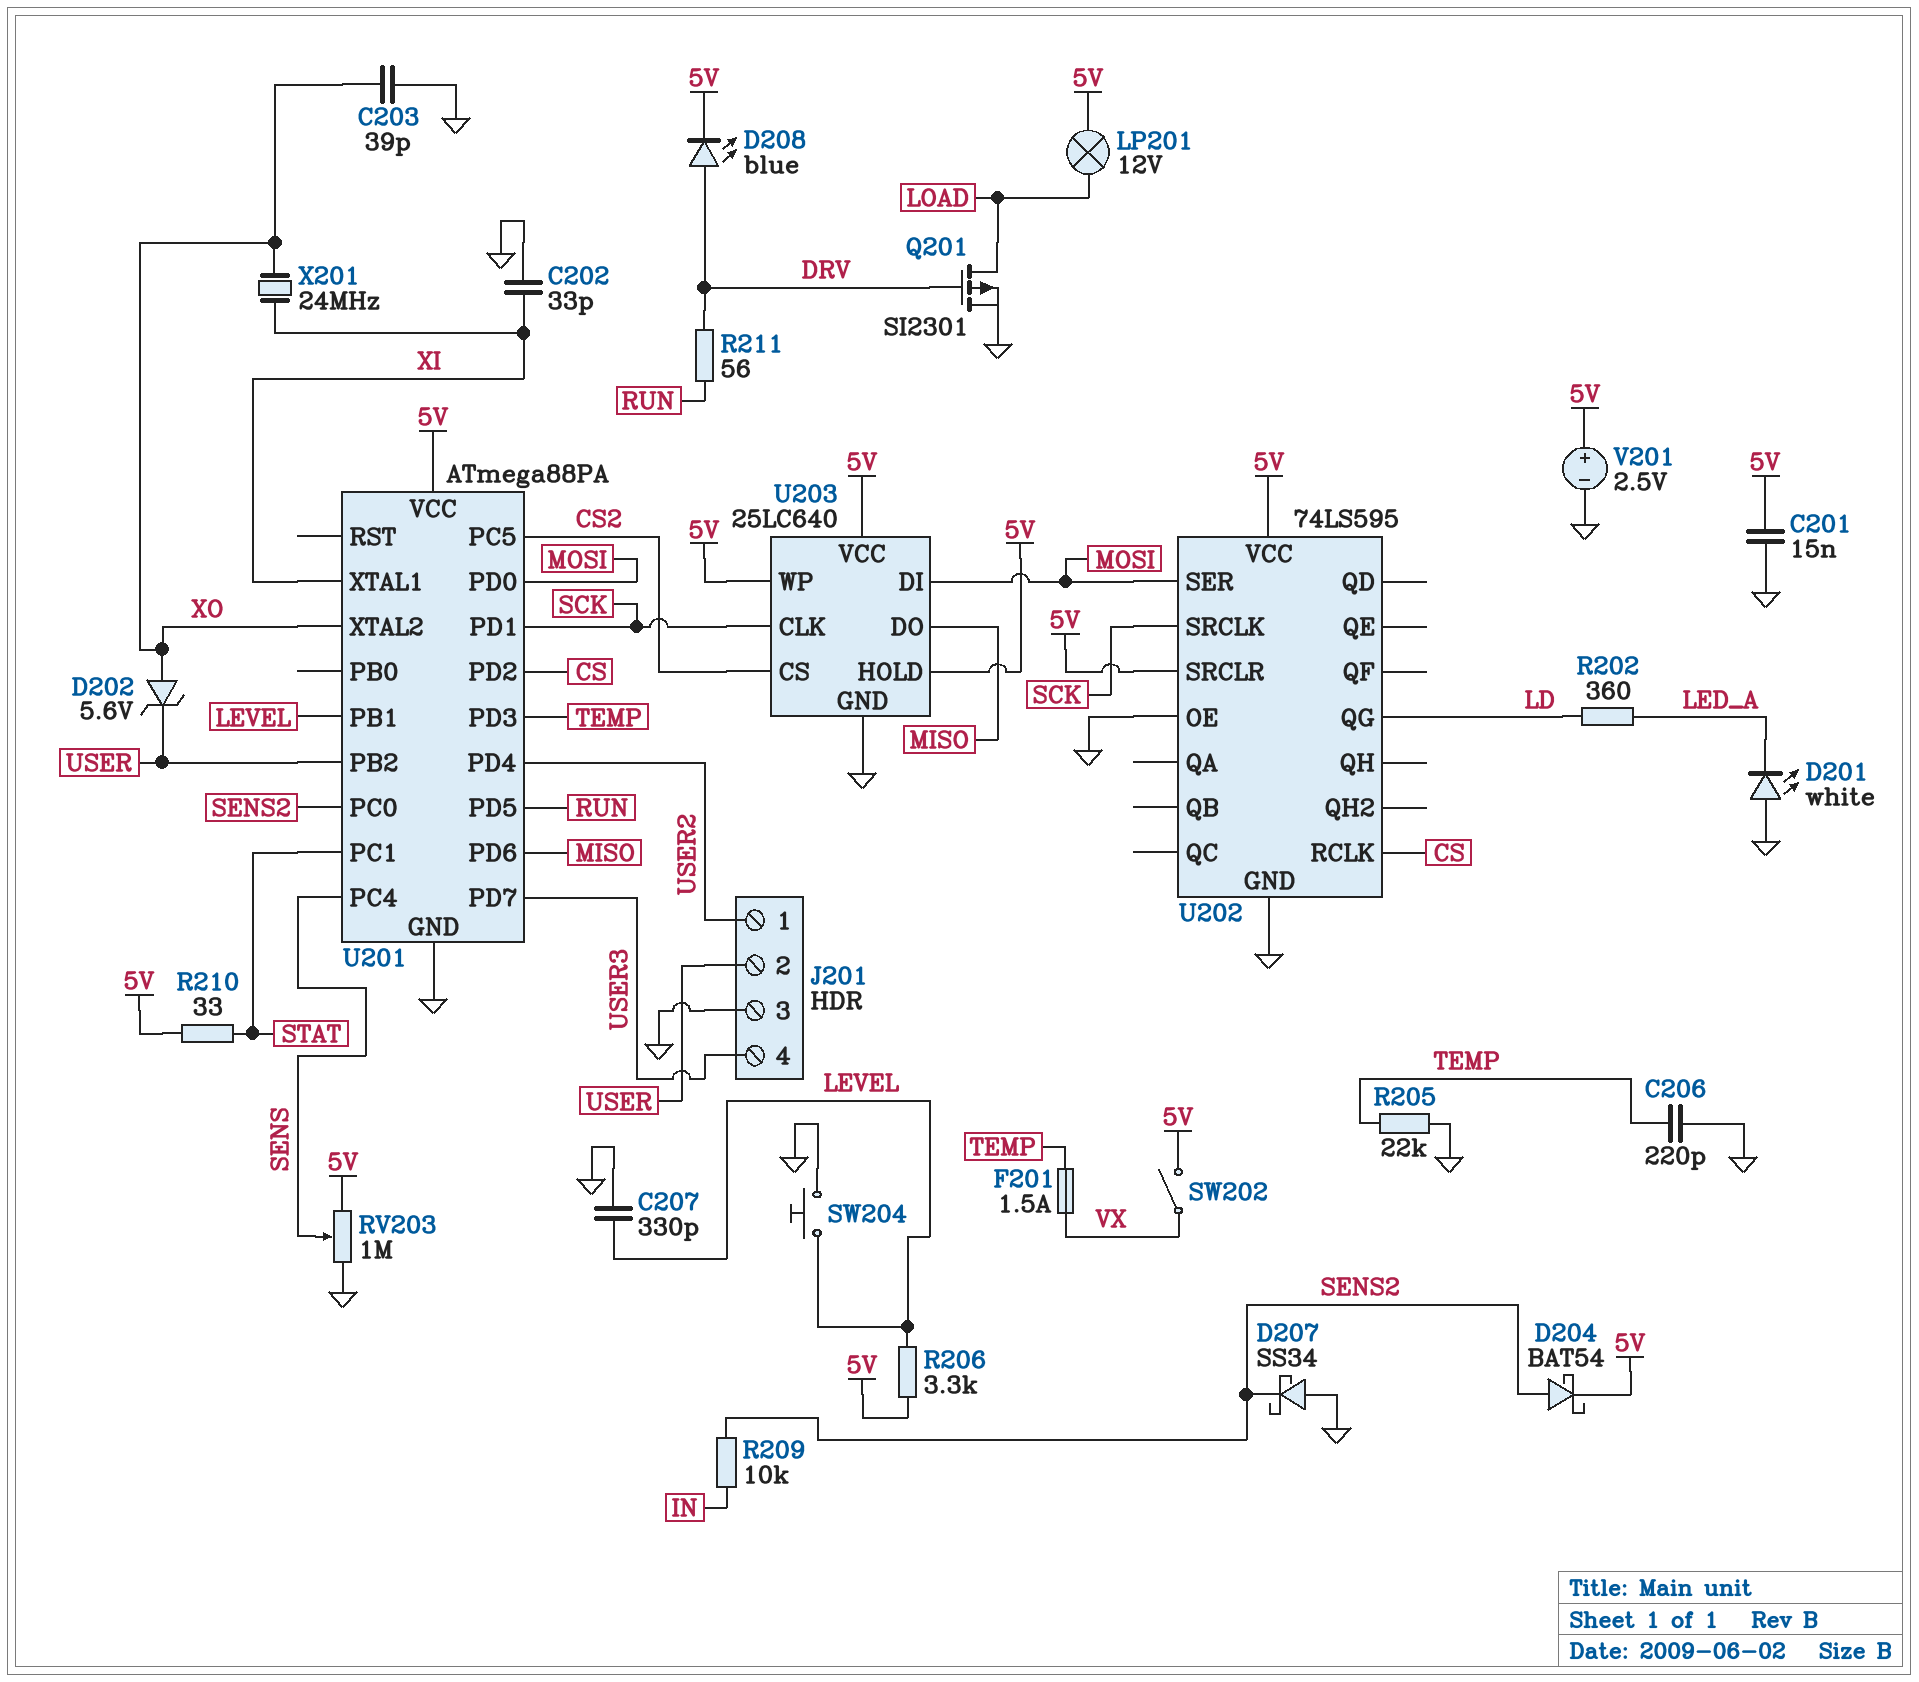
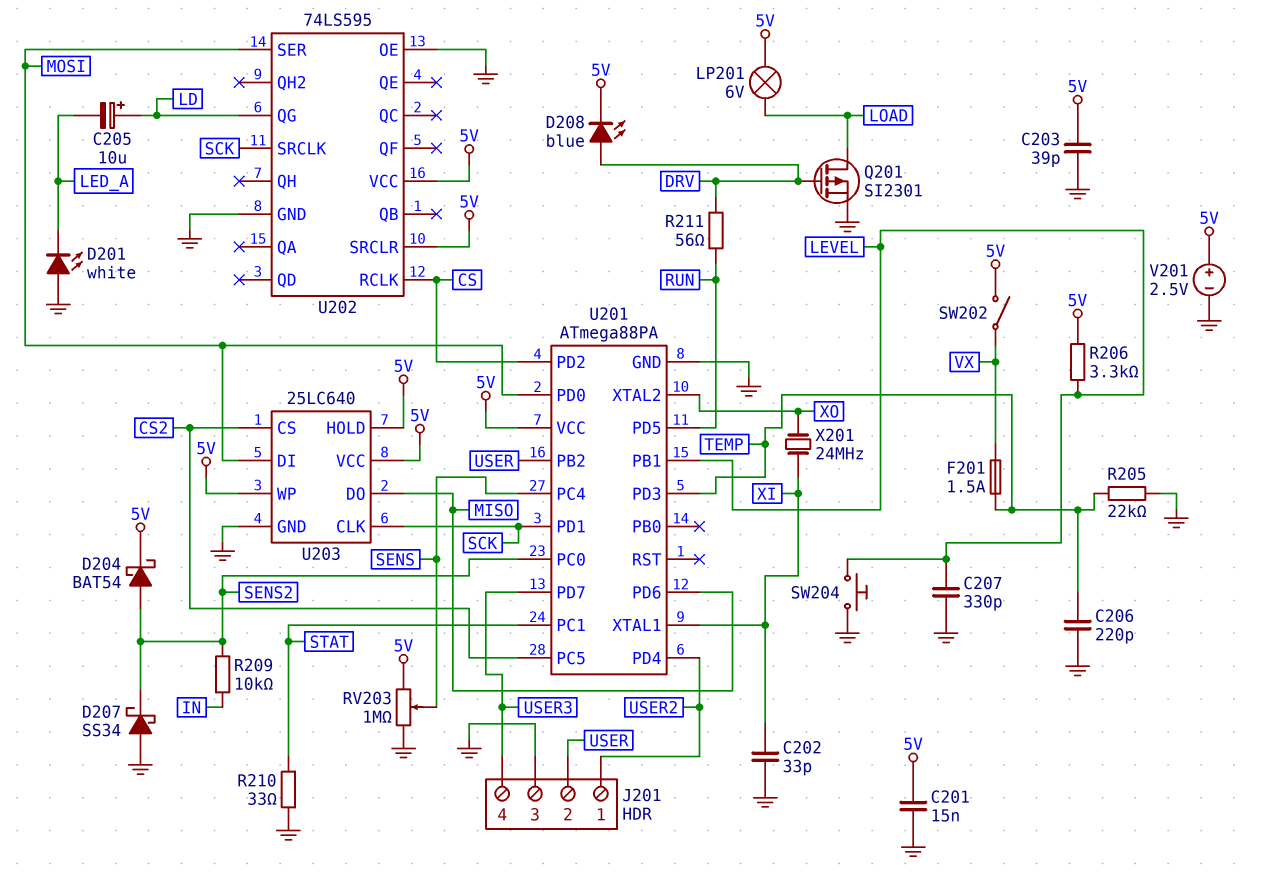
C203: 39pF (GND, XO) -> 39pF (5V, GND)
C205: none -> 10uF (plus LD, minus LED_A)
D202: zener 5.6V (A XO, K USER) -> none
LP201: lamp 12V (5V, LOAD) -> lamp 6V (5V, LOAD)
R202: 360 (LD, LED_A) -> none
R210: 33 (5V, STAT) -> 33 (GND, STAT)

